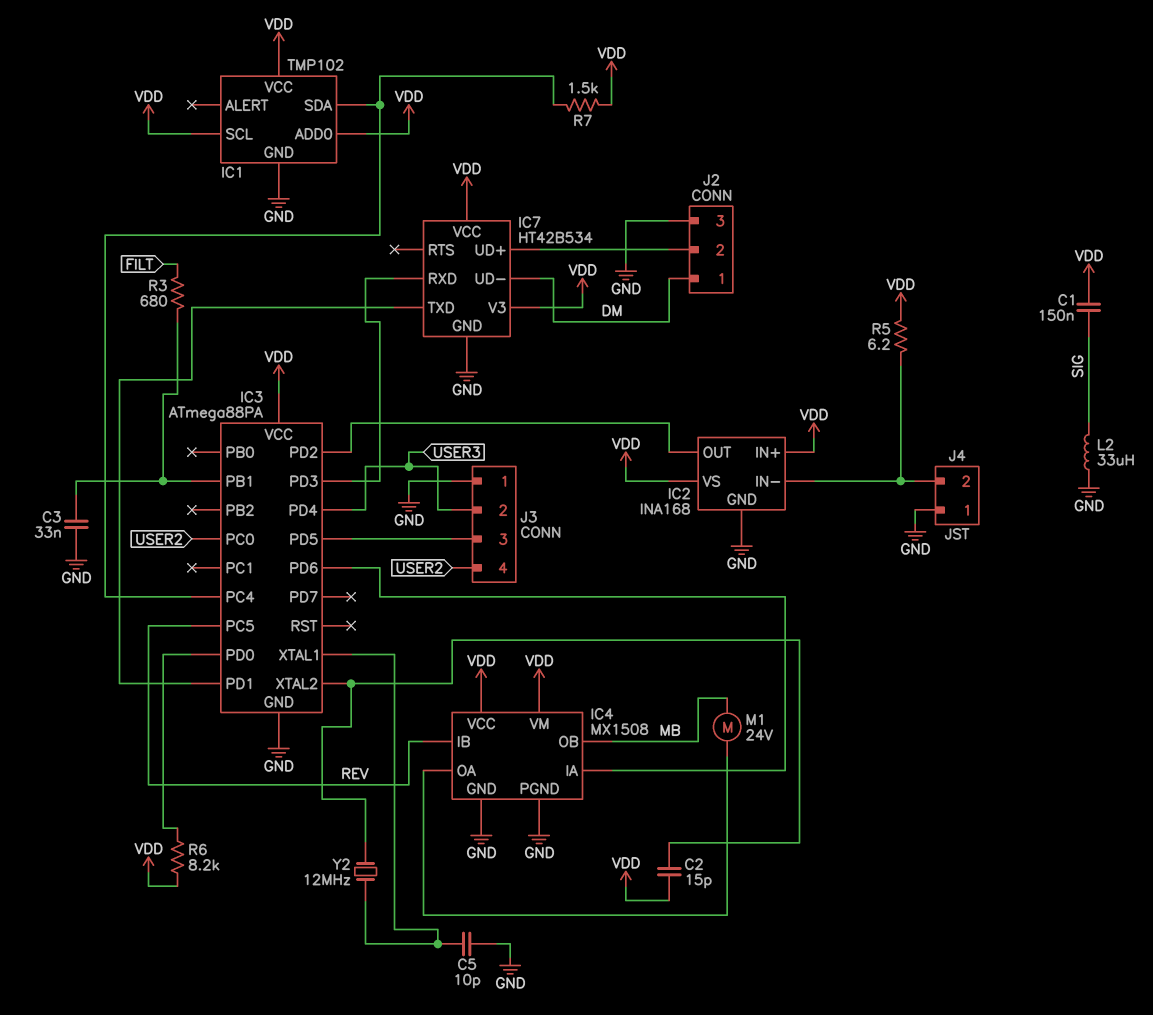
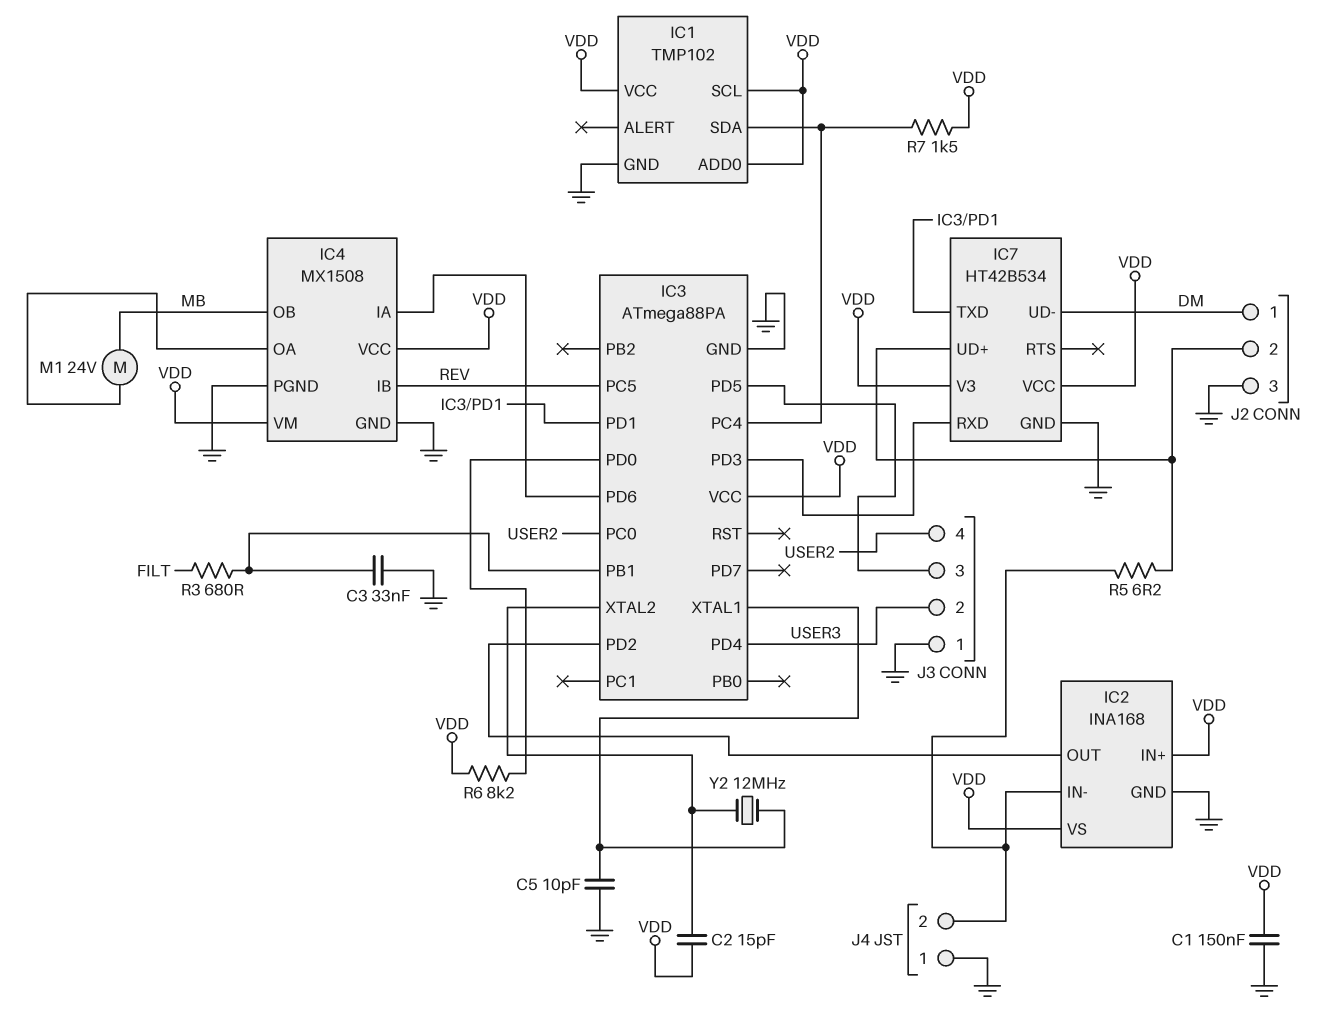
C1: 150nF (SIG, VDD) -> 150nF (GND, VDD)
L2: 33uH (GND, SIG) -> none
R5: 6.2 (IC2/IN-, VDD) -> 6.2 (IC2/IN-, IC7/UD+)

